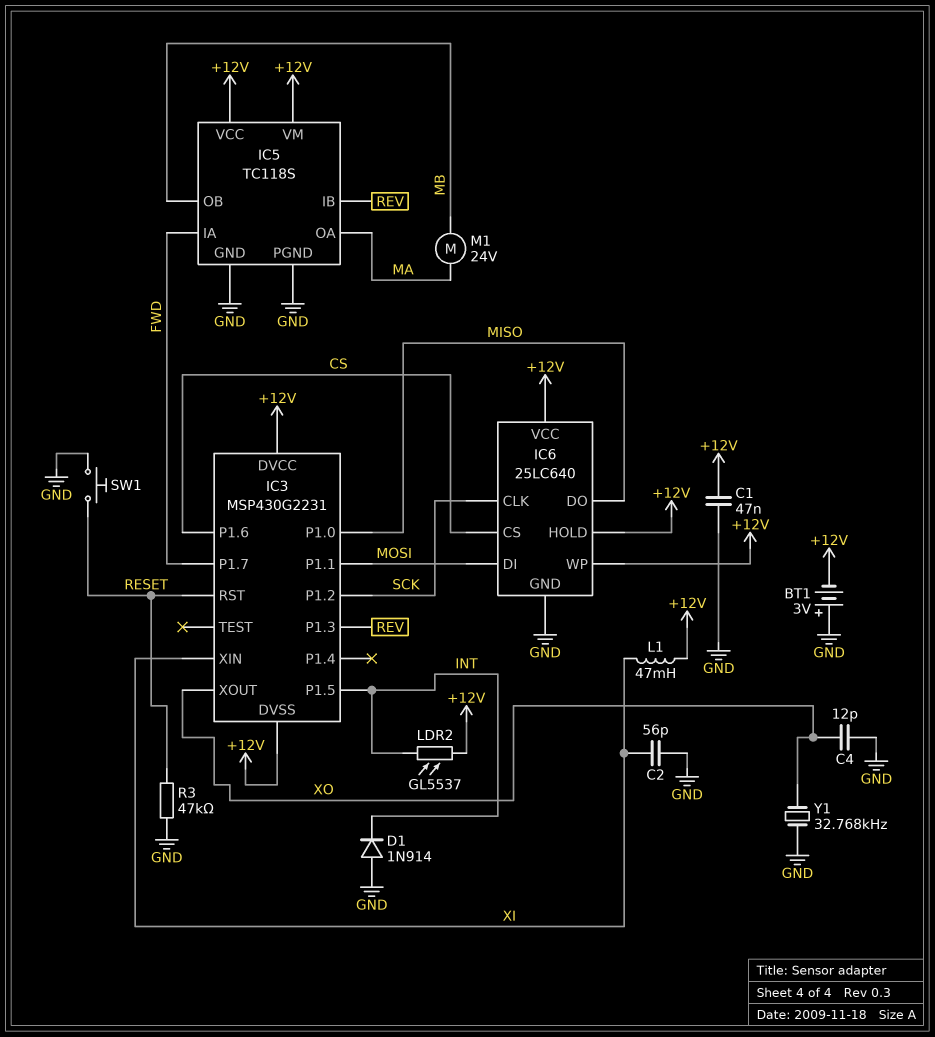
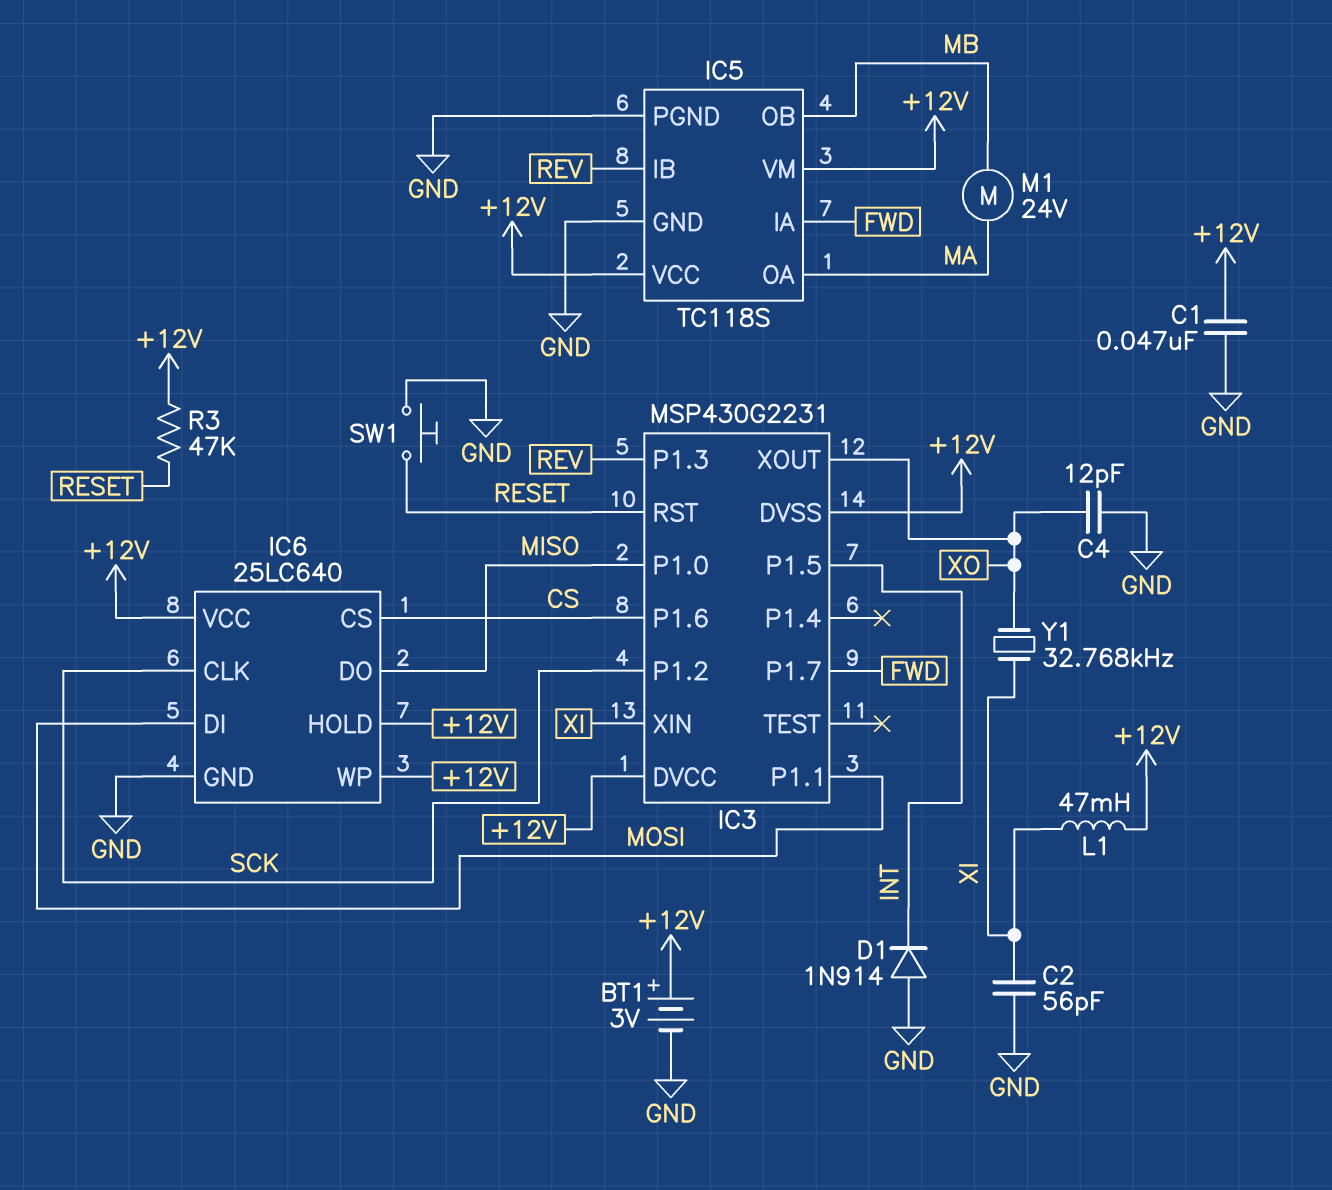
BT1: 3V (plus GND, minus +12V) -> 3V (plus +12V, minus GND)
LDR2: GL5537 (+12V, INT) -> none
R3: 47k (GND, RESET) -> 47k (+12V, RESET)
Y1: 32.768kHz (GND, XO) -> 32.768kHz (XI, XO)

